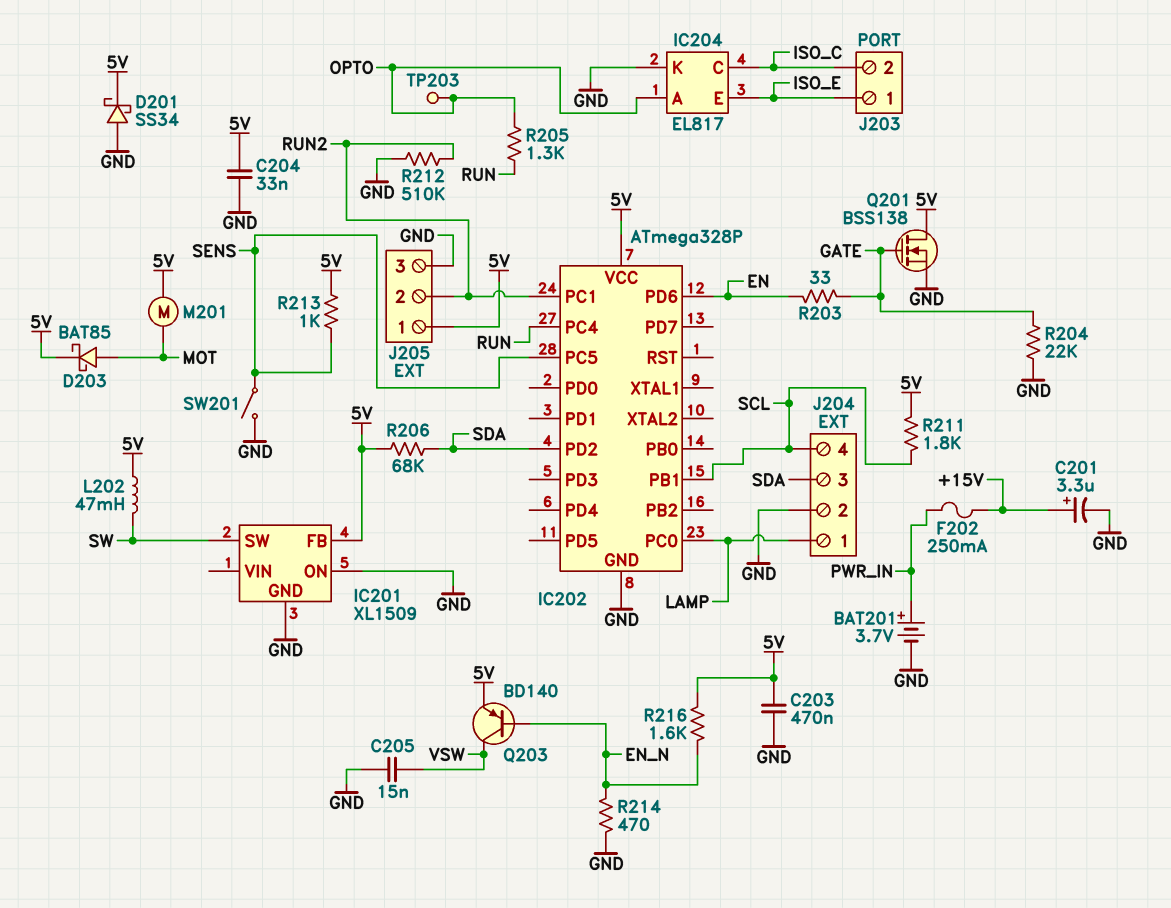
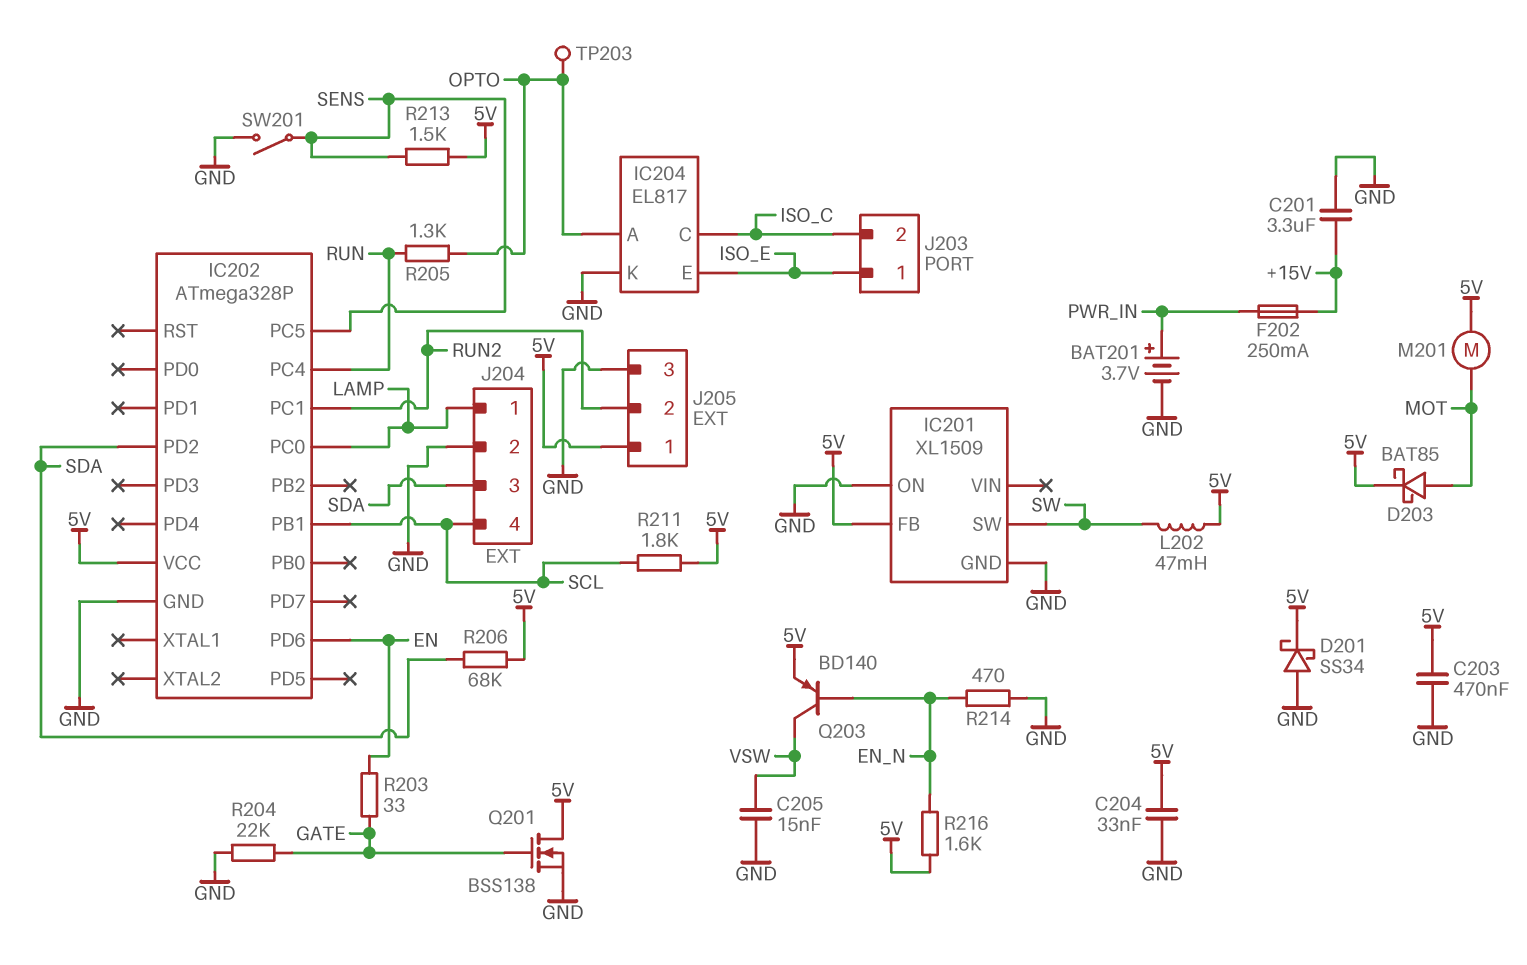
C201: 3.3uF (plus +15V, minus GND) -> 3.3uF (+15V, GND)
R212: 510k (GND, RUN2) -> none
R213: 1k (5V, SENS) -> 1.5k (5V, SENS)

